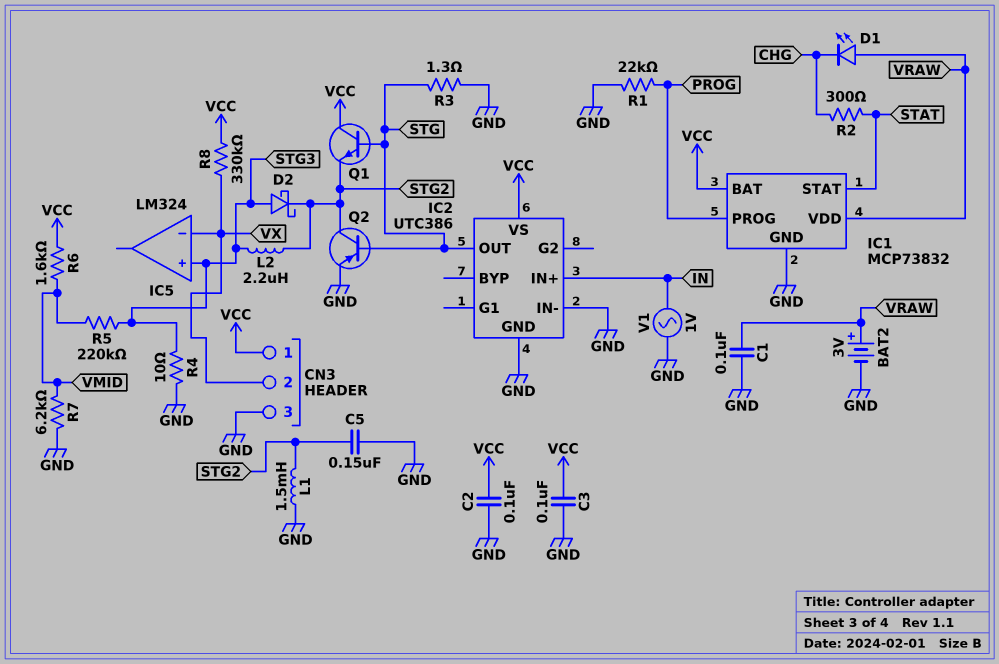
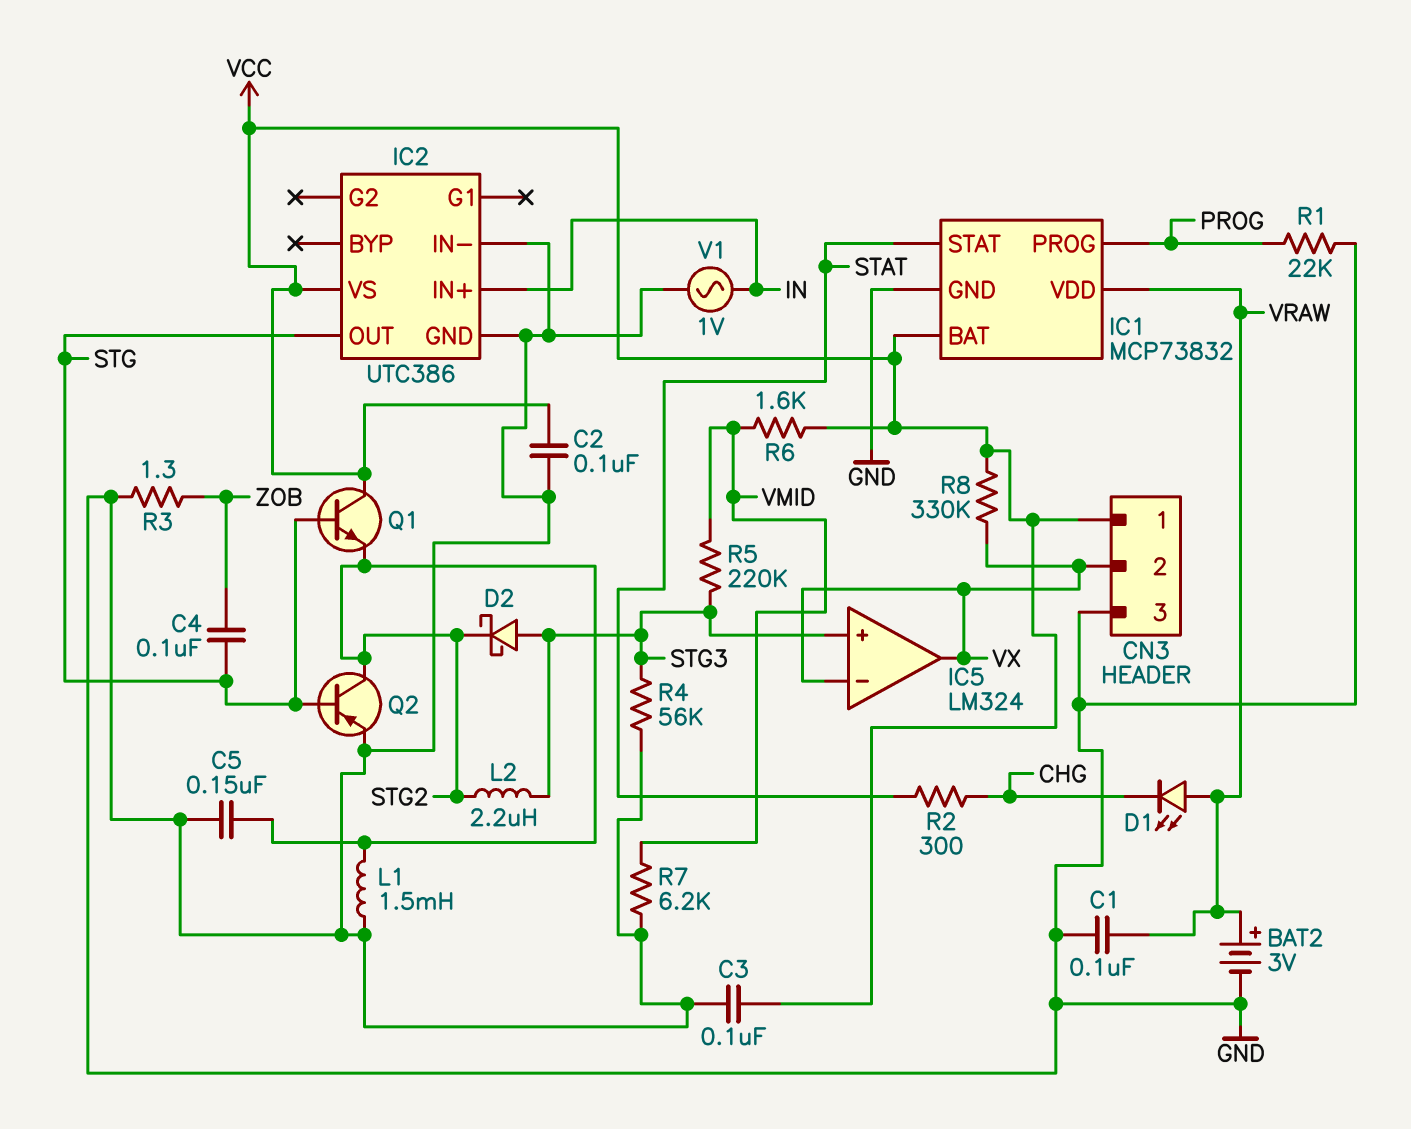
C4: none -> 100nF (STG, ZOB)
IC5 pin out: none -> VX
R3: 1.3 (GND, STG) -> 1.3 (GND, ZOB)
R4: 10 (GND, STG3) -> 56k (GND, STG3)

